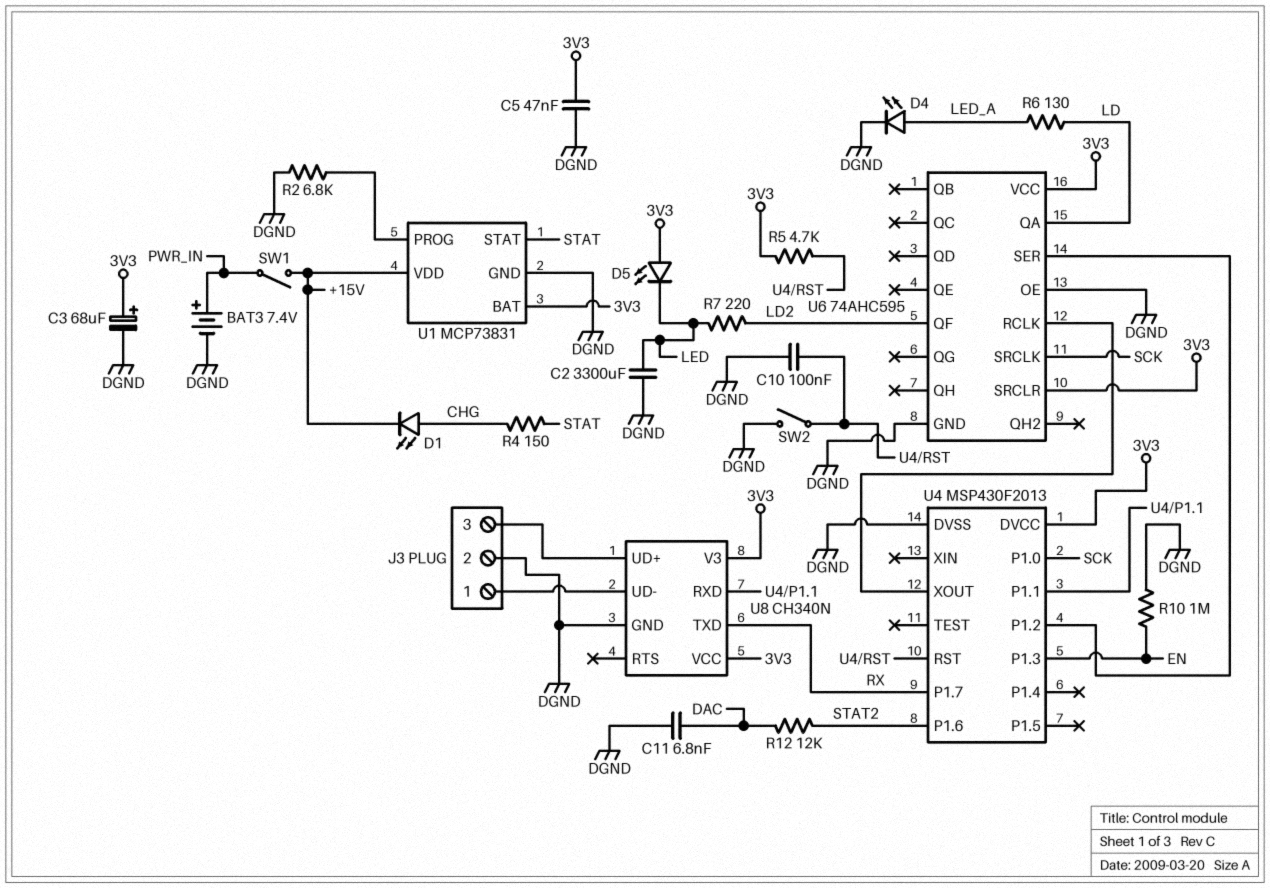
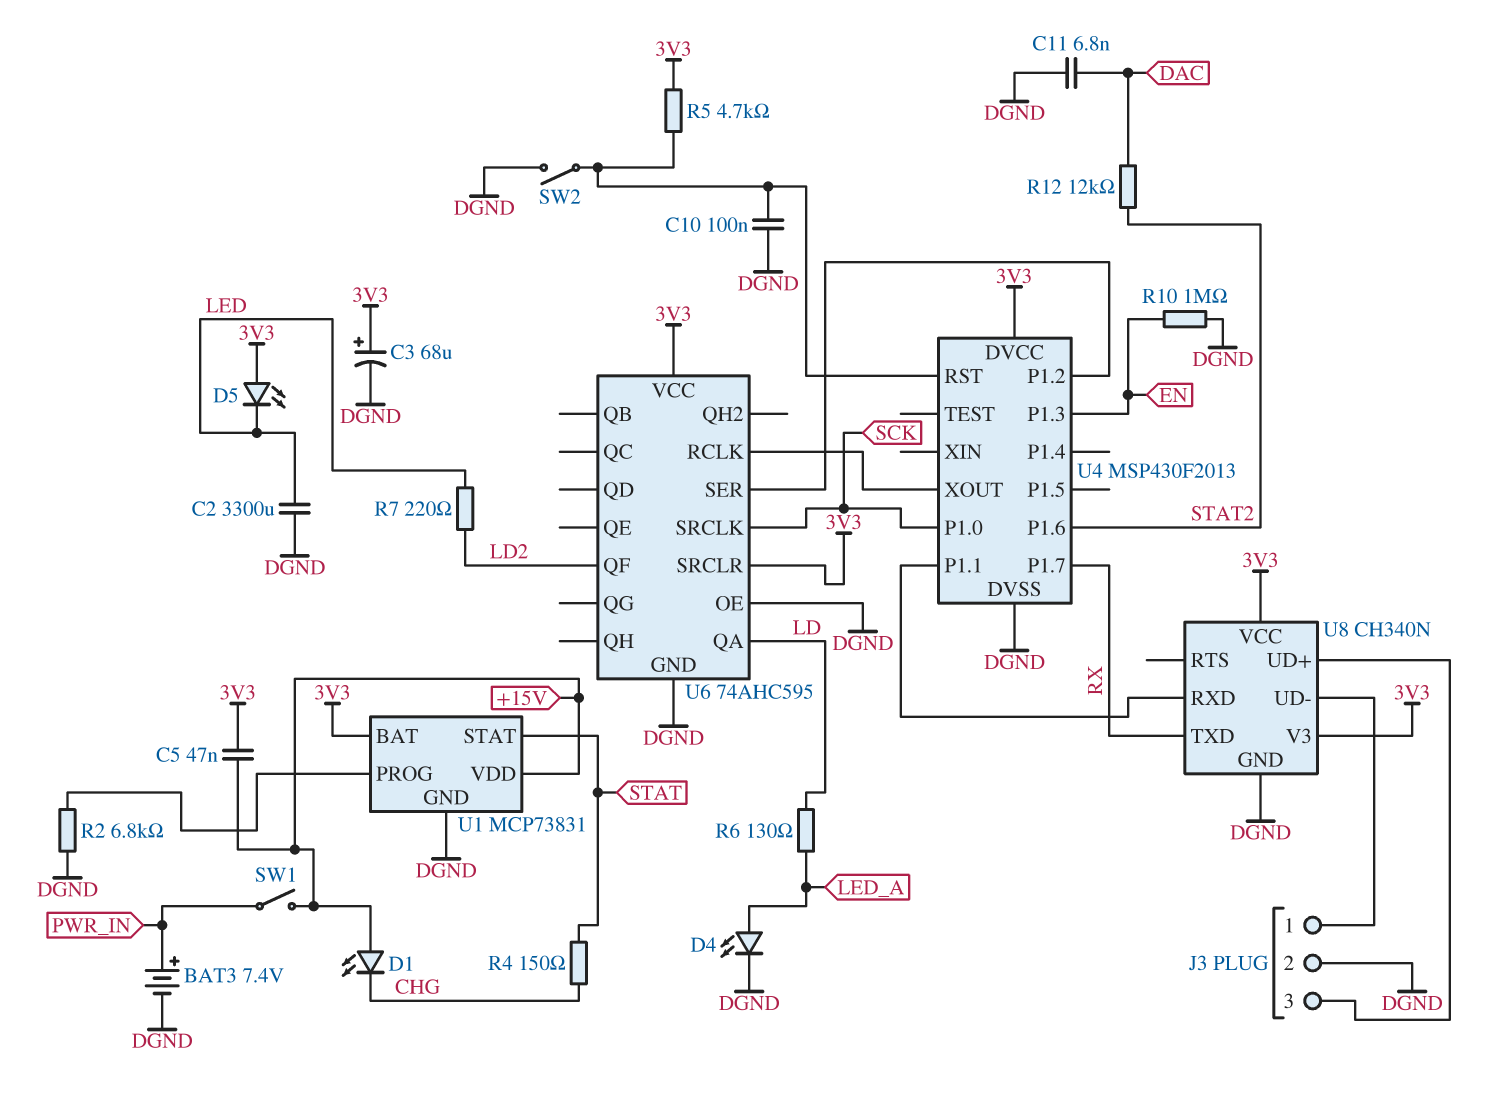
C5: 47nF (3V3, DGND) -> 47nF (+15V, 3V3)
D1: LED (A CHG, K +15V) -> LED (A +15V, K CHG)

